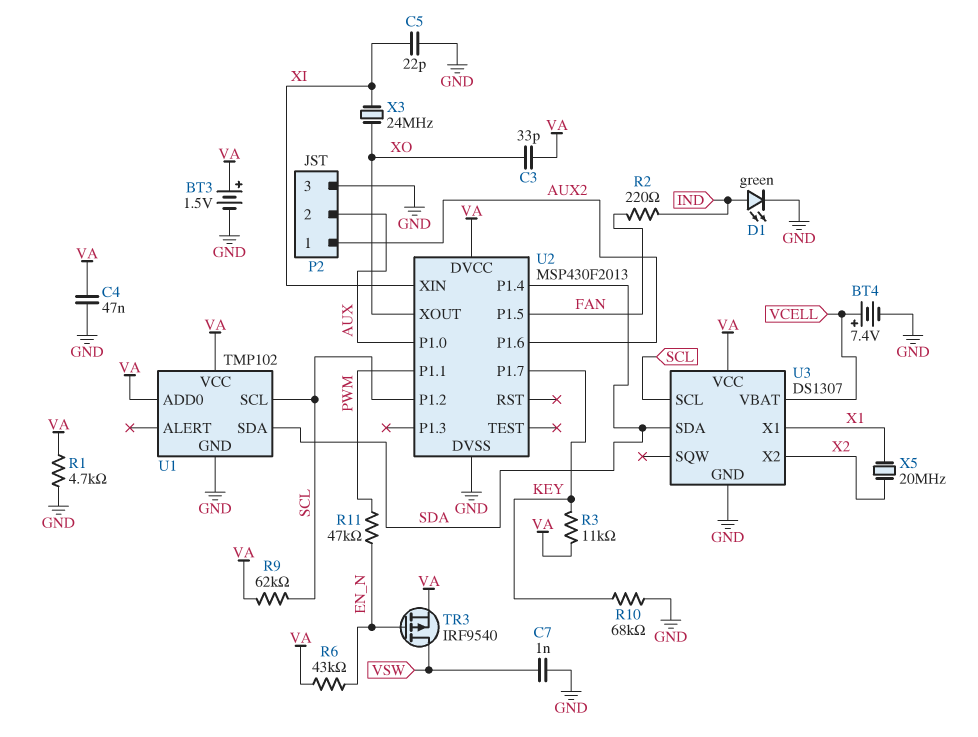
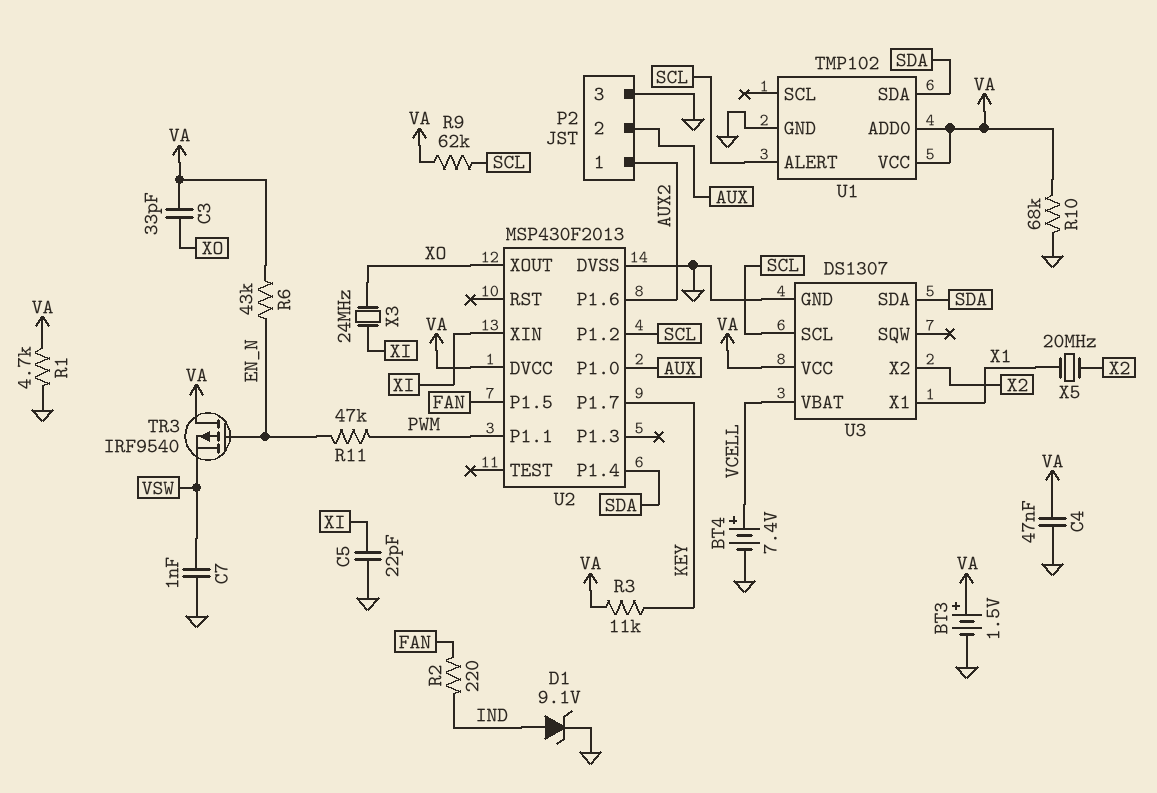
D1: LED green (A IND, K GND) -> zener 9.1V (A IND, K GND)
R10: 68k (GND, KEY) -> 68k (GND, VA)
TR3: PMOS IRF9540 (G EN_N, D VSW, S VA) -> PMOS IRF9540 (G EN_N, D VA, S VSW)
U1 pin ALERT: none -> SCL
U1 pin SCL: SCL -> none

